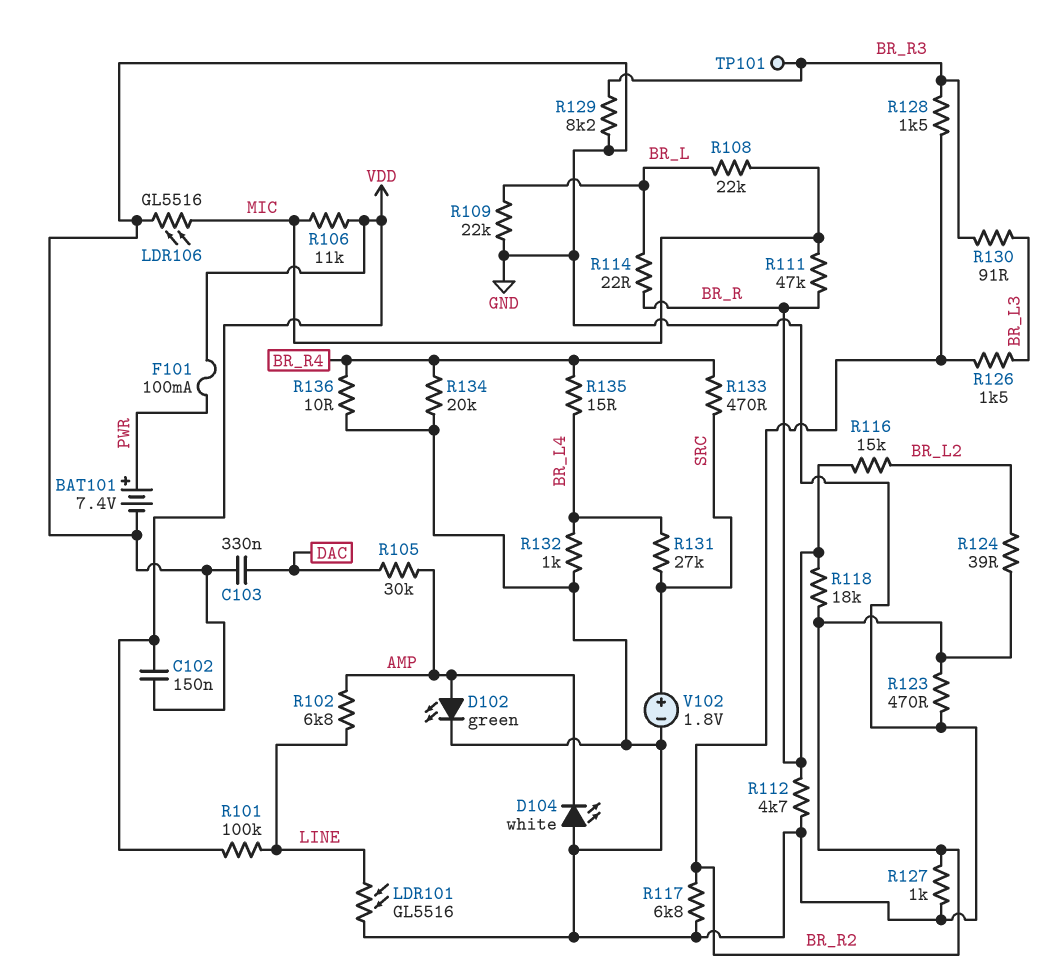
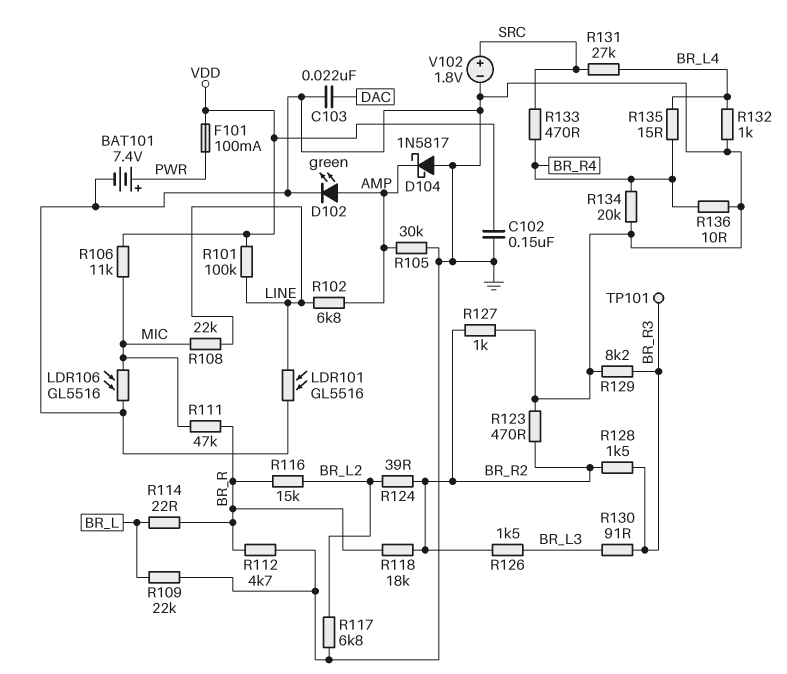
C103: 330nF (DAC, GND) -> 22nF (DAC, GND)
D104: LED white (A GND, K AMP) -> schottky 1N5817 (A GND, K AMP)
R105: 30k (AMP, DAC) -> 30k (AMP, GND)
R108: 22k (BR_L, MIC) -> 22k (LINE, MIC)
R117: 6.8k (BR_R2, GND) -> 6.8k (BR_L2, GND)

